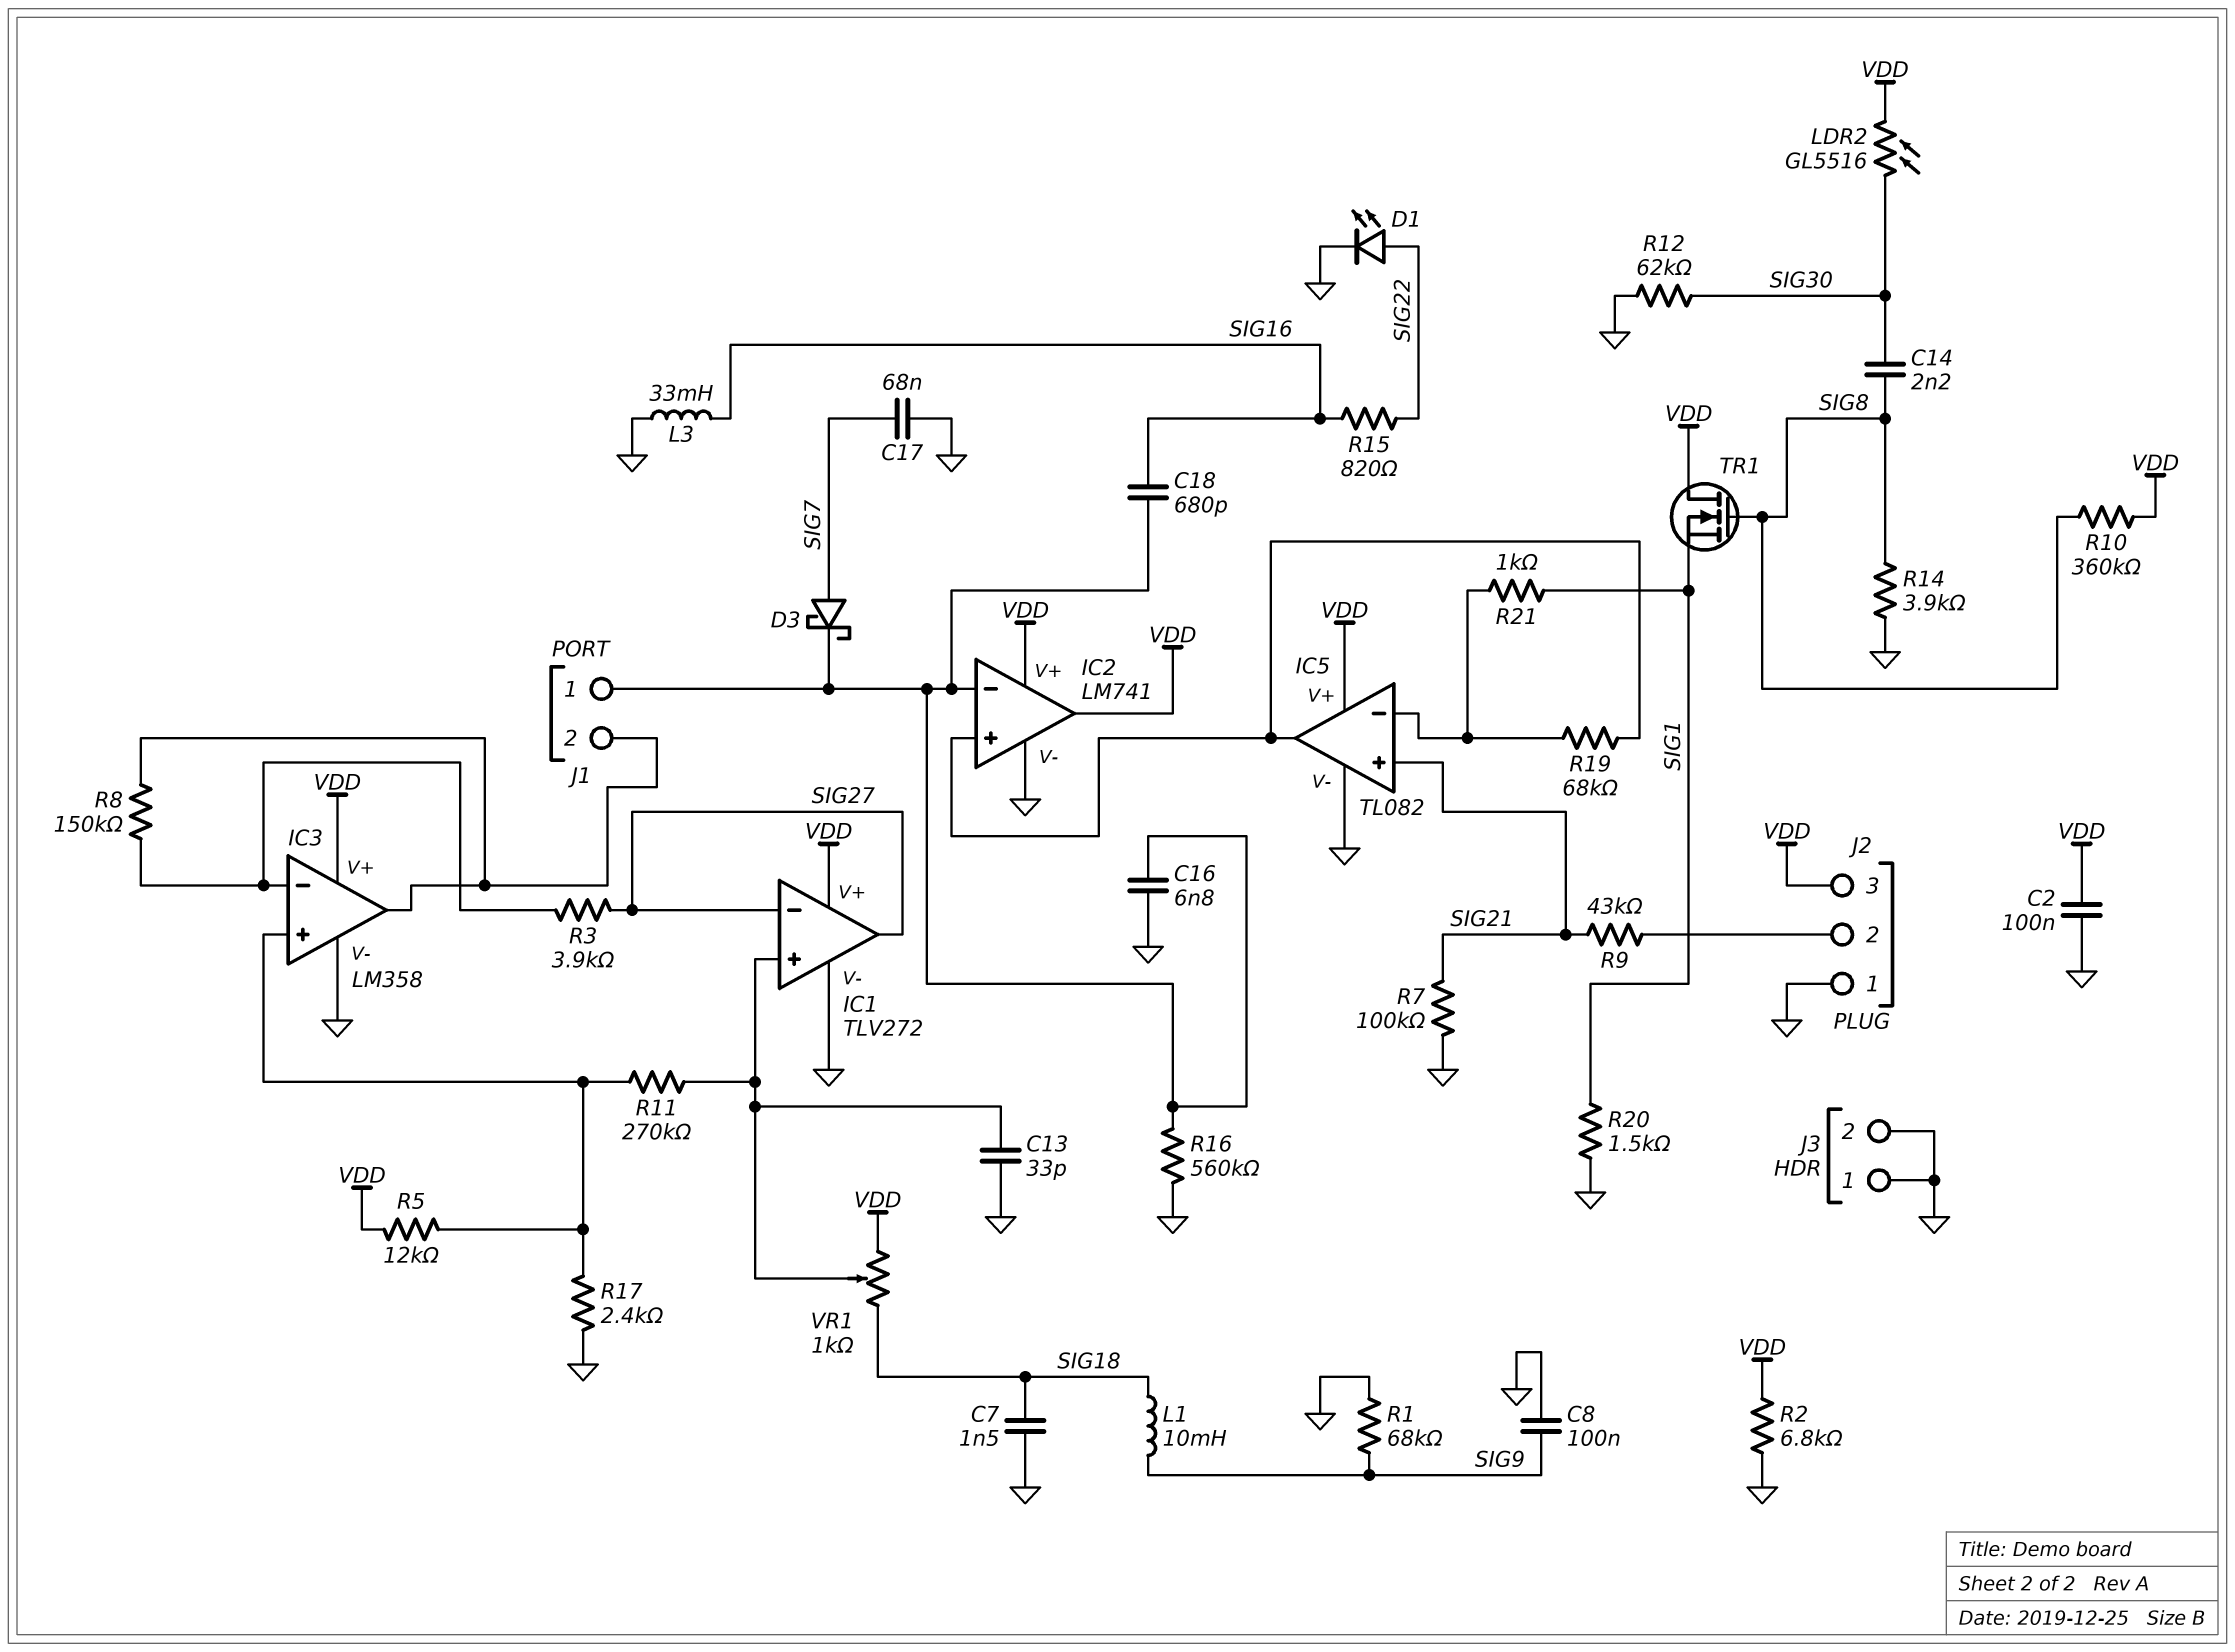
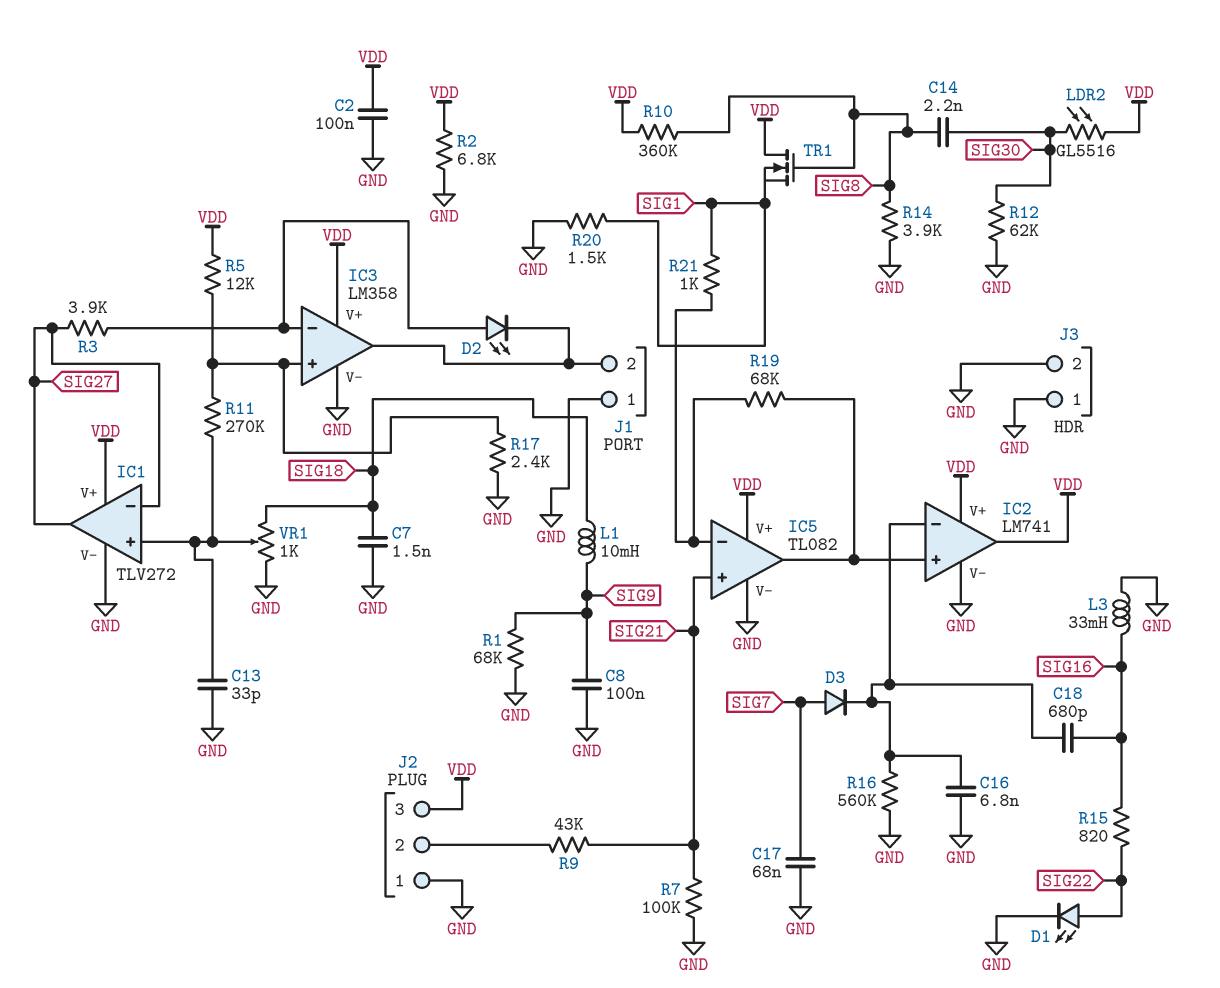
D2: none -> LED (A IC3/in-, K IC3/out)
D3: schottky (A SIG7, K IC2/in-) -> diode (A SIG7, K IC2/in-)
J1 pin 1: IC2/in- -> GND
R8: 150k (IC3/in-, IC3/out) -> none
VR1: 1k (SIG18, VDD, wiper IC1/in+) -> 1k (GND, SIG18, wiper IC1/in+)

